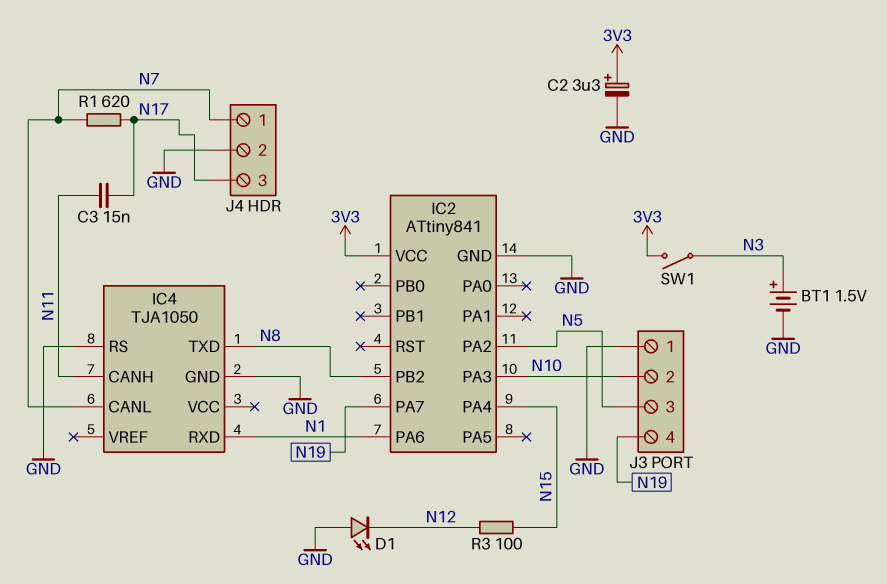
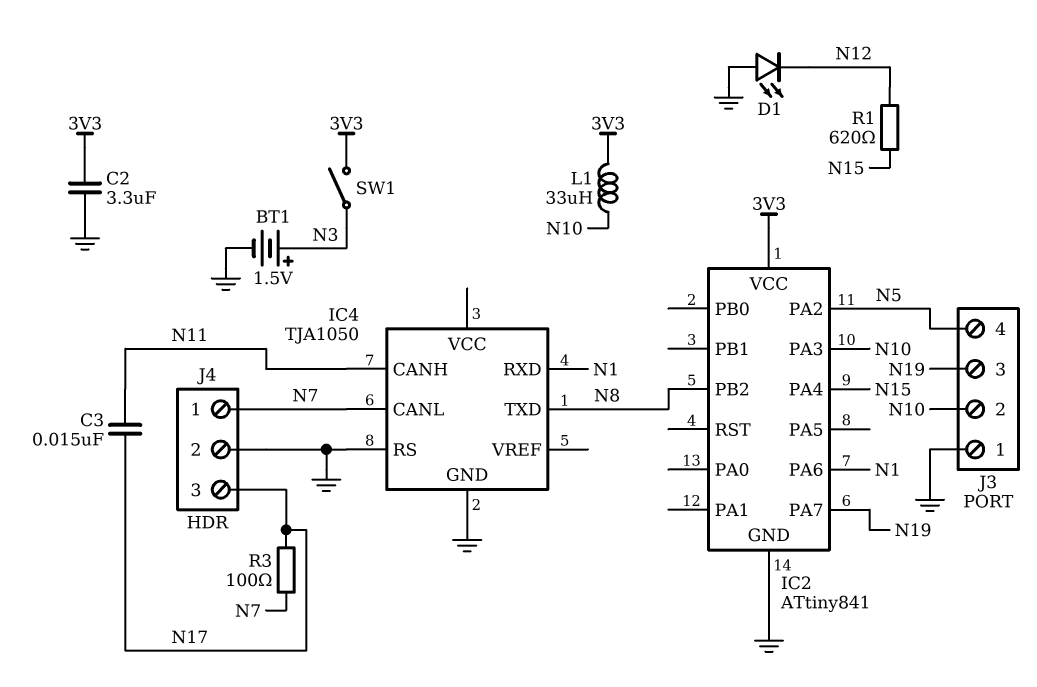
C2: 3.3uF (plus 3V3, minus GND) -> 3.3uF (3V3, GND)
J3 pin 3: N5 -> N19
J3 pin 4: N19 -> N5
L1: none -> 33uH (3V3, N10)
R1: 620 (N7, N17) -> 620 (N12, N15)
R3: 100 (N12, N15) -> 100 (N7, N17)

